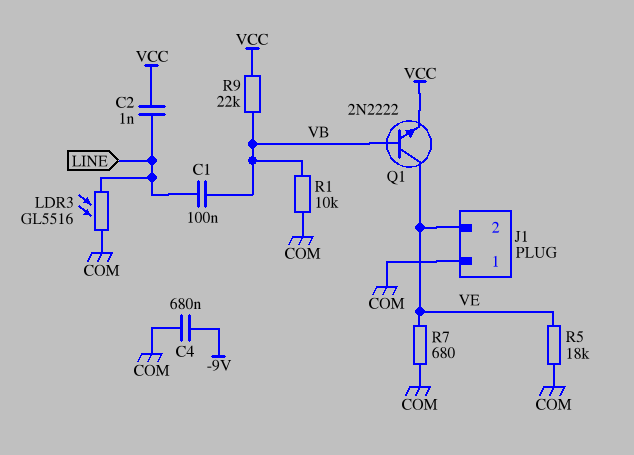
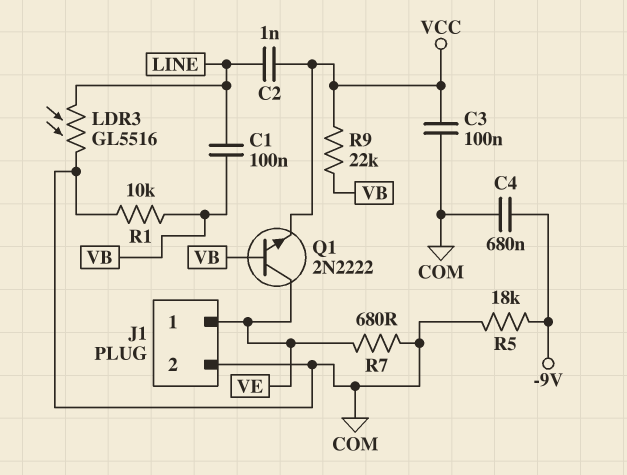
C3: none -> 100nF (COM, VCC)
J1 pin 1: COM -> VE
J1 pin 2: VE -> COM
R5: 18k (COM, VE) -> 18k (-9V, COM)

